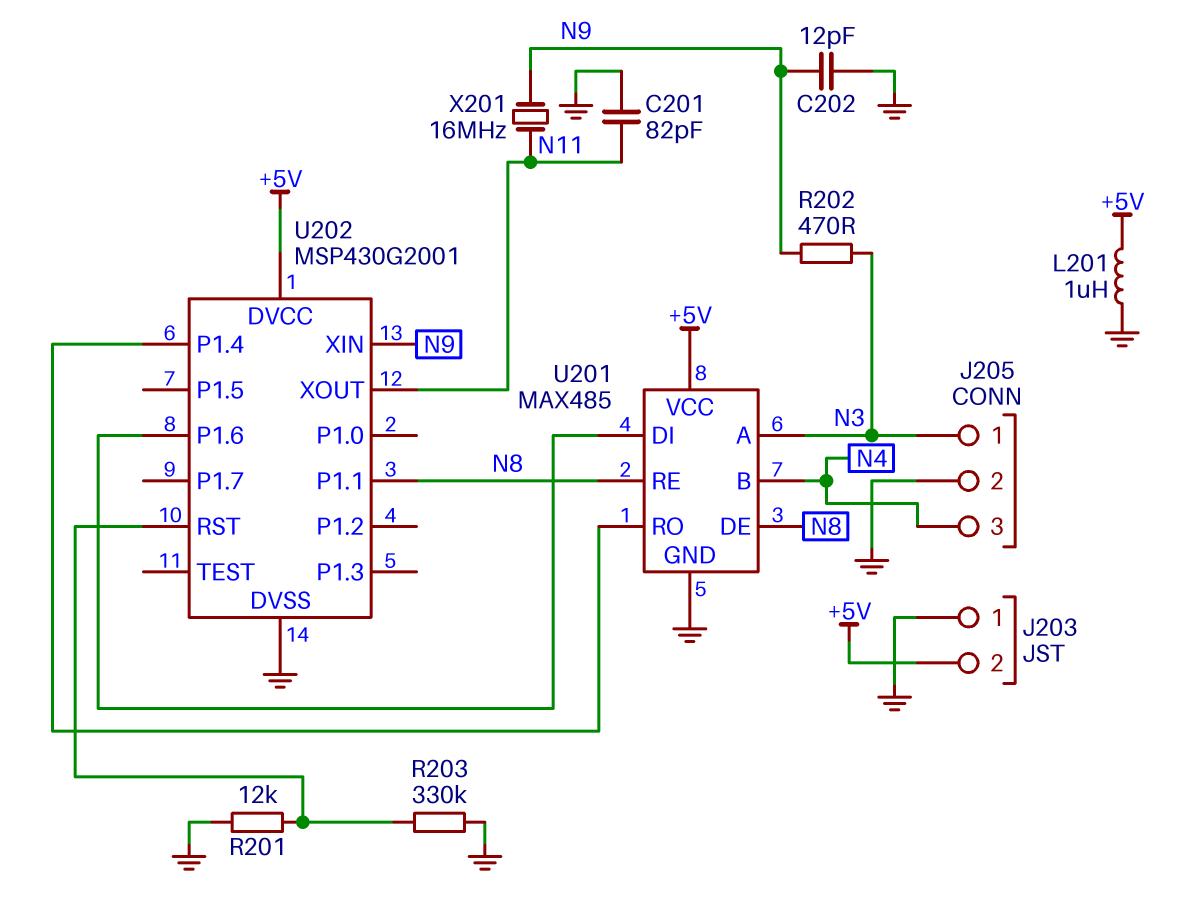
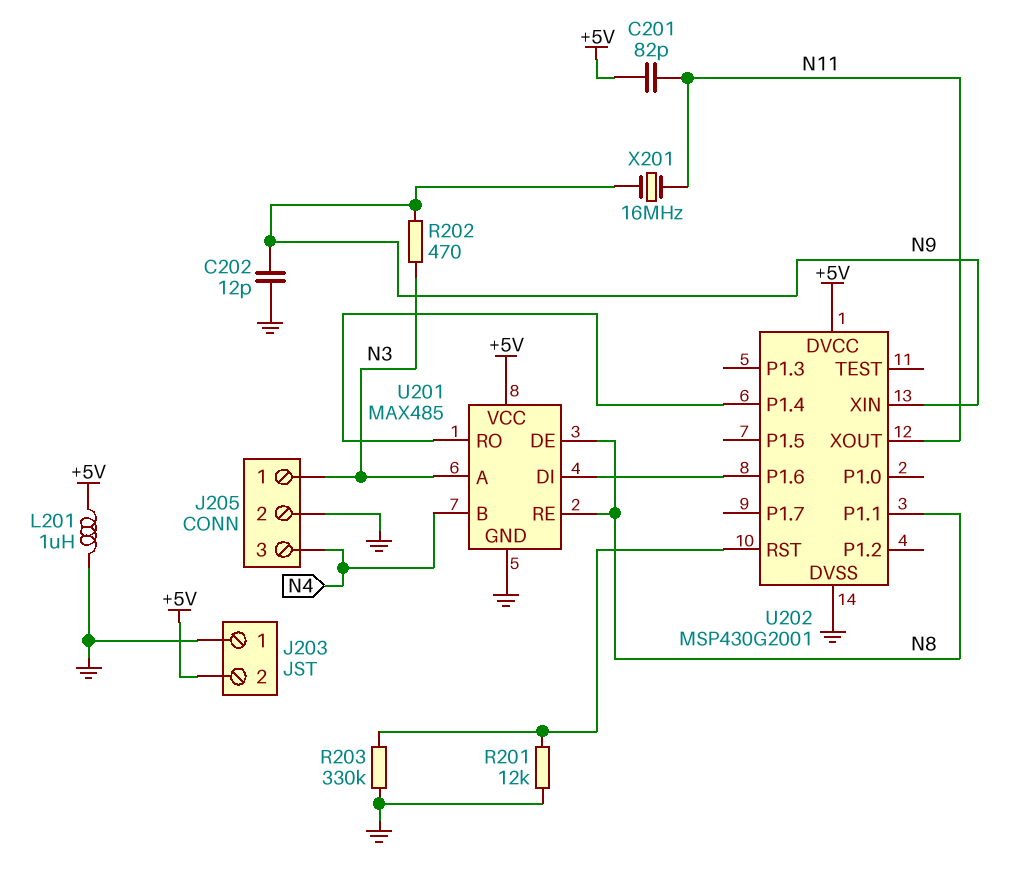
C201: 82pF (GND, N11) -> 82pF (+5V, N11)

